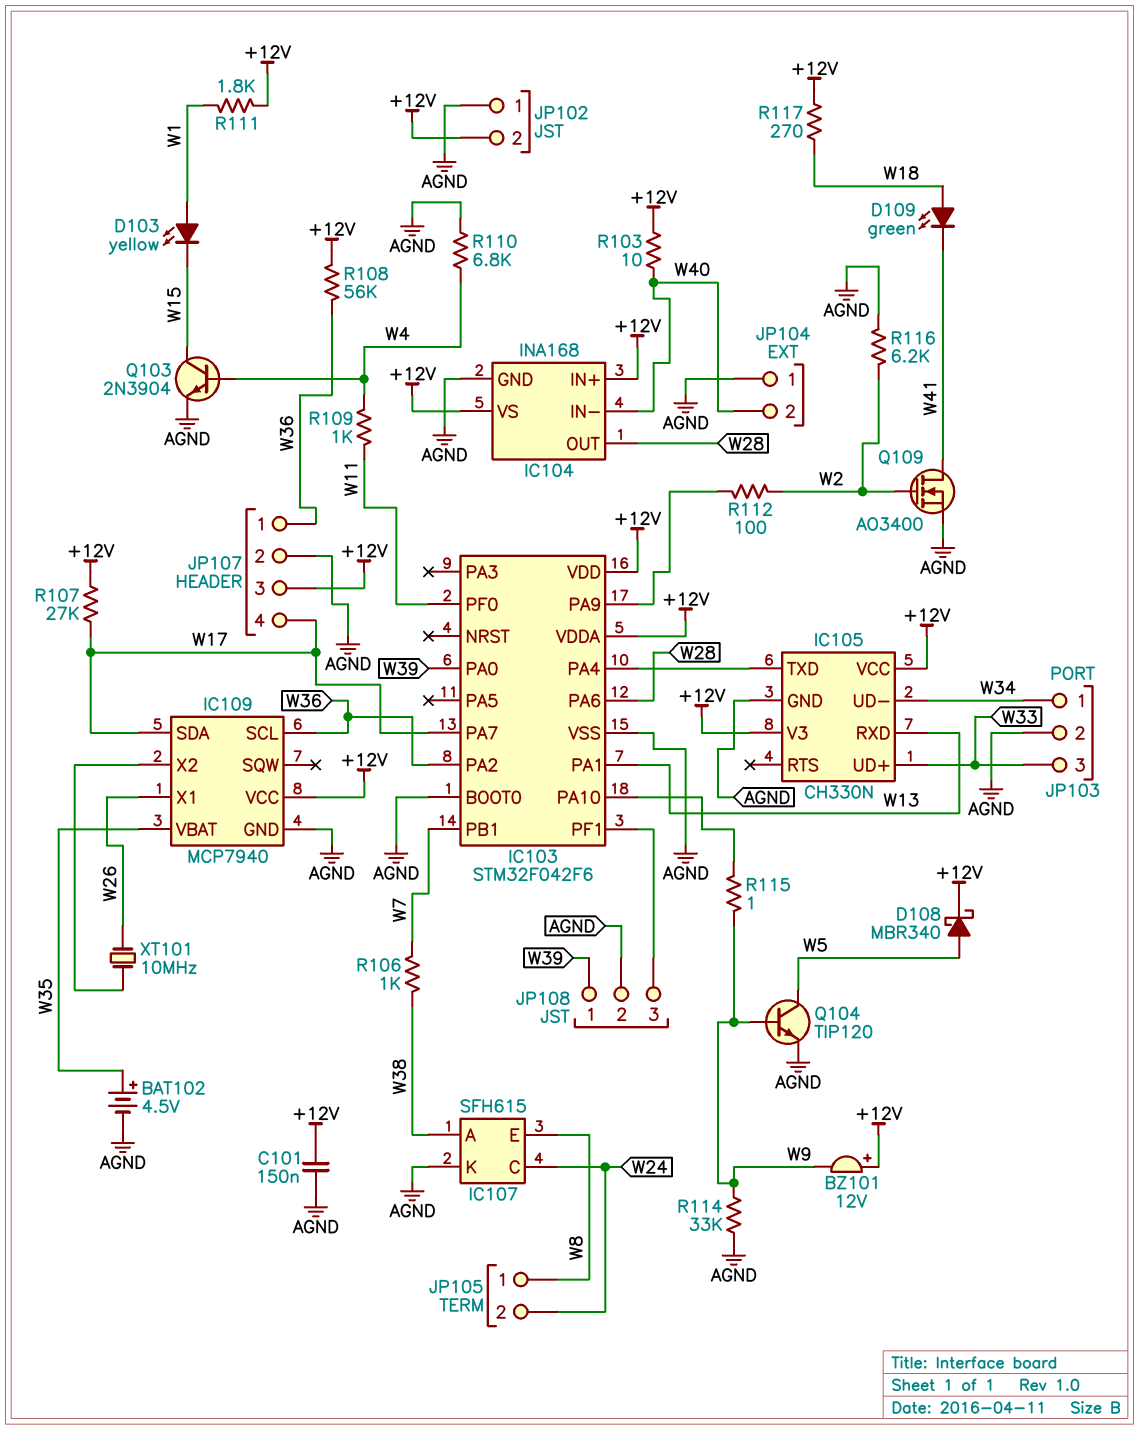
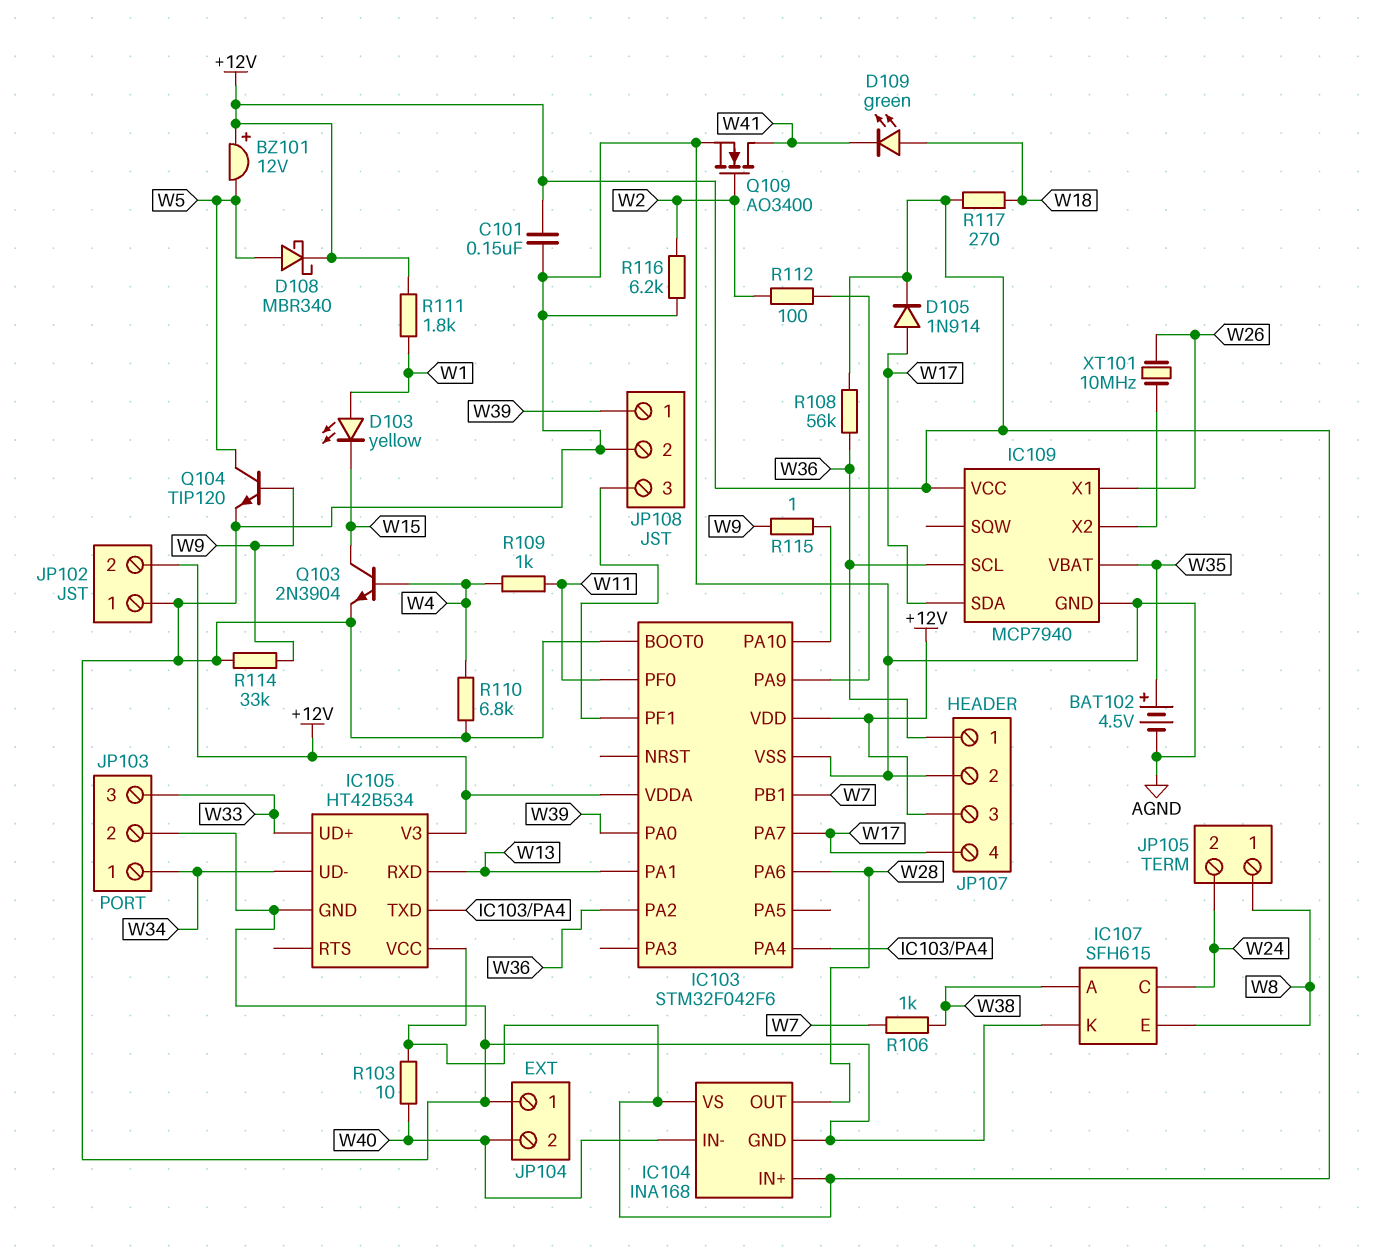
BZ101: buzzer 12V (plus +12V, minus W9) -> buzzer 12V (plus +12V, minus W5)
D105: none -> diode 1N914 (A W17, K +12V)
IC105: CH330N -> HT42B534
R107: 27k (+12V, W17) -> none

